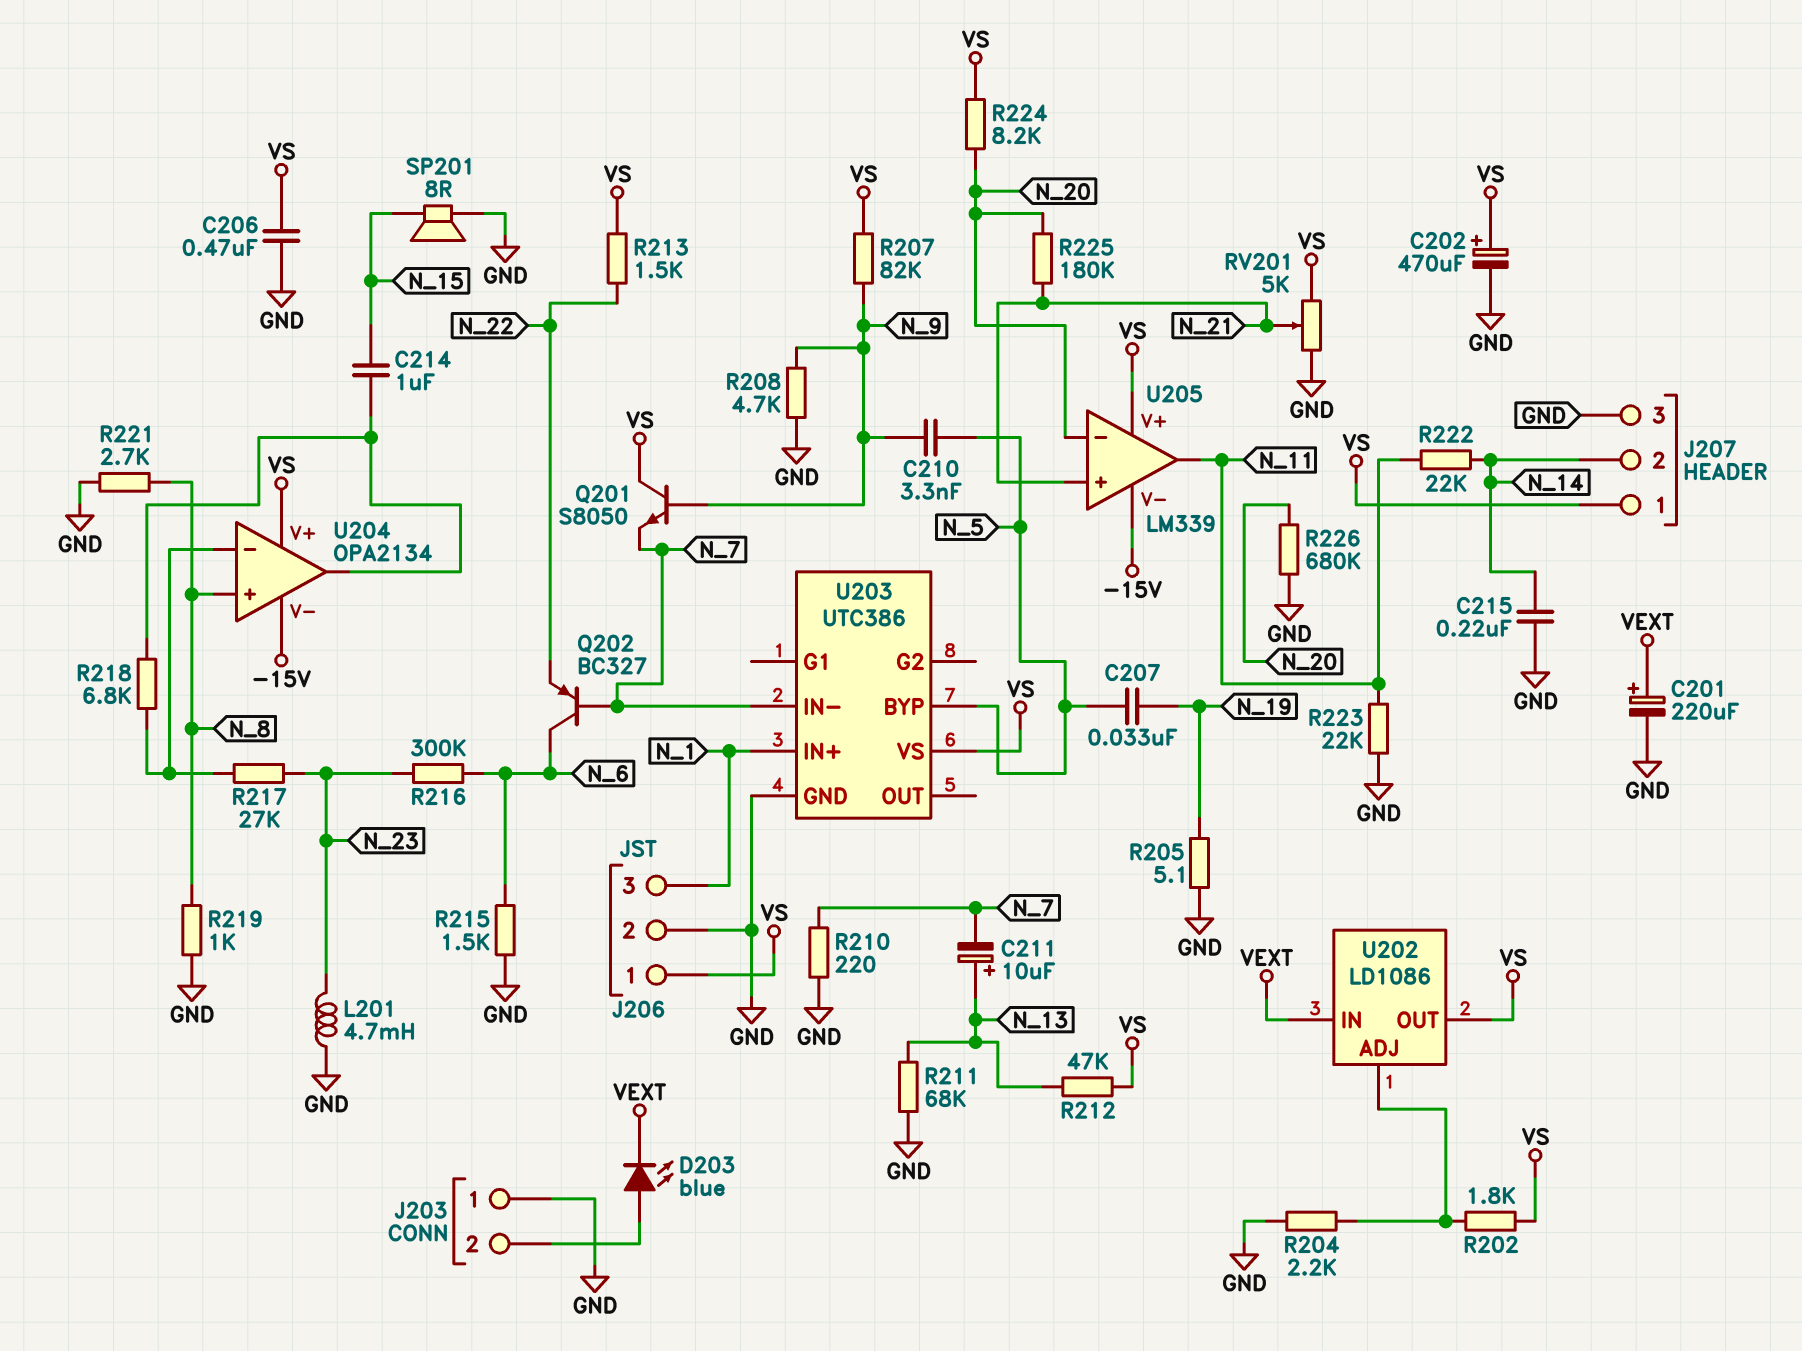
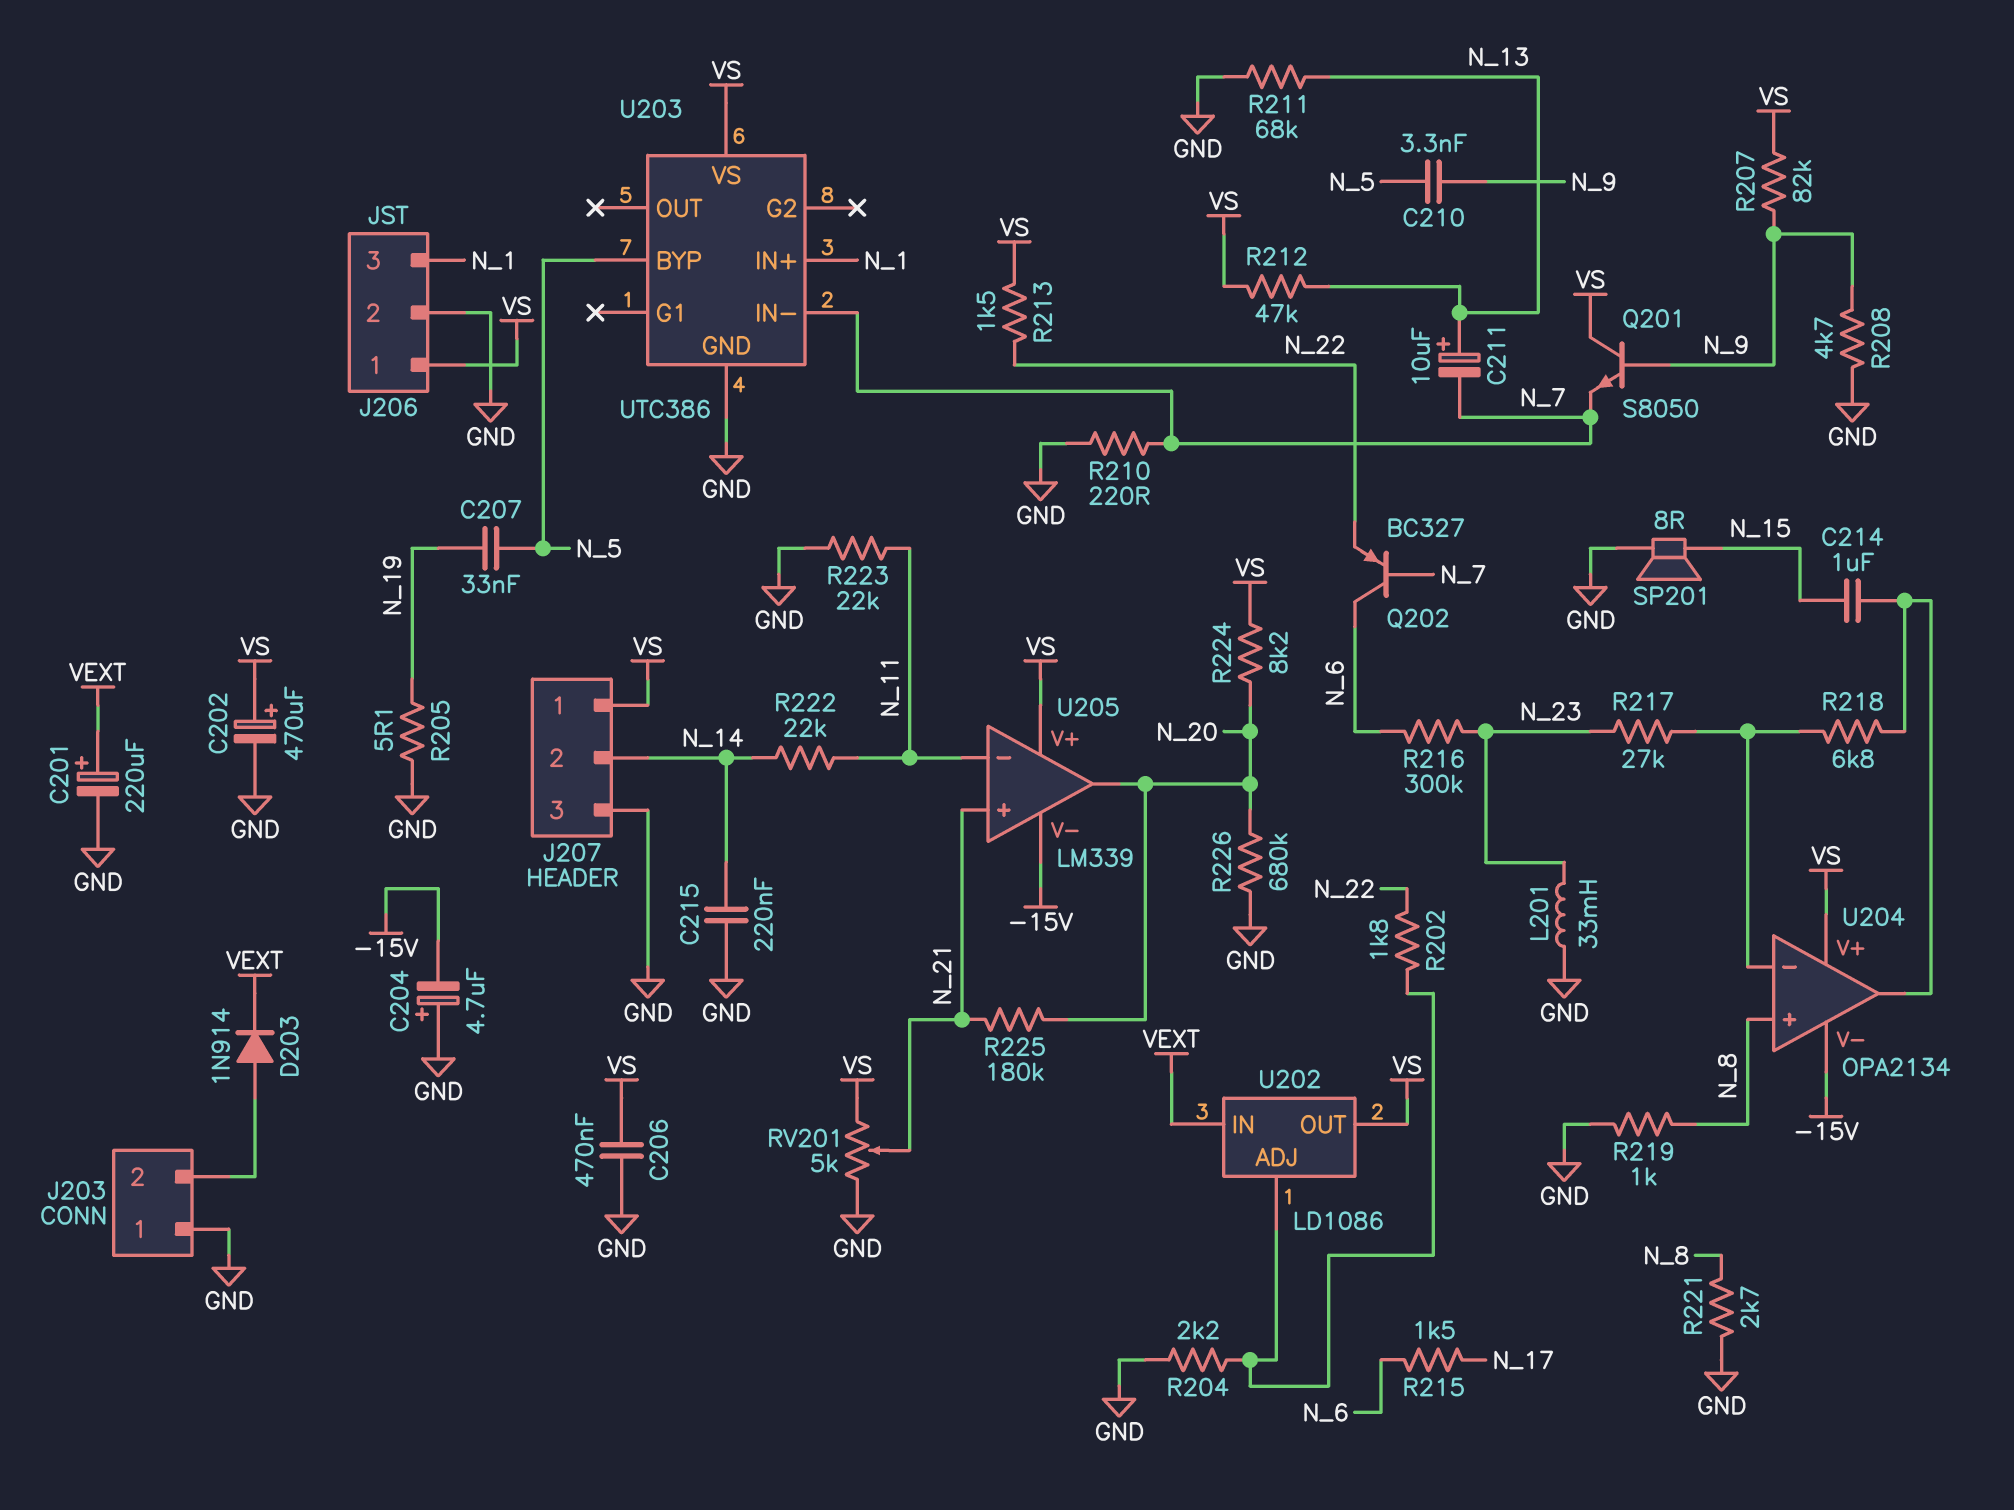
C204: none -> 4.7uF (plus GND, minus -15V)
D203: LED blue (A J203/2, K VEXT) -> diode 1N914 (A J203/2, K VEXT)
L201: 4.7mH (GND, N_23) -> 33mH (GND, N_23)
R202: 1.8k (U202/ADJ, VS) -> 1.8k (N_22, U202/ADJ)
R215: 1.5k (GND, N_6) -> 1.5k (N_6, N_17)
U205 pin in-: N_20 -> N_11
U205 pin out: N_11 -> N_20

